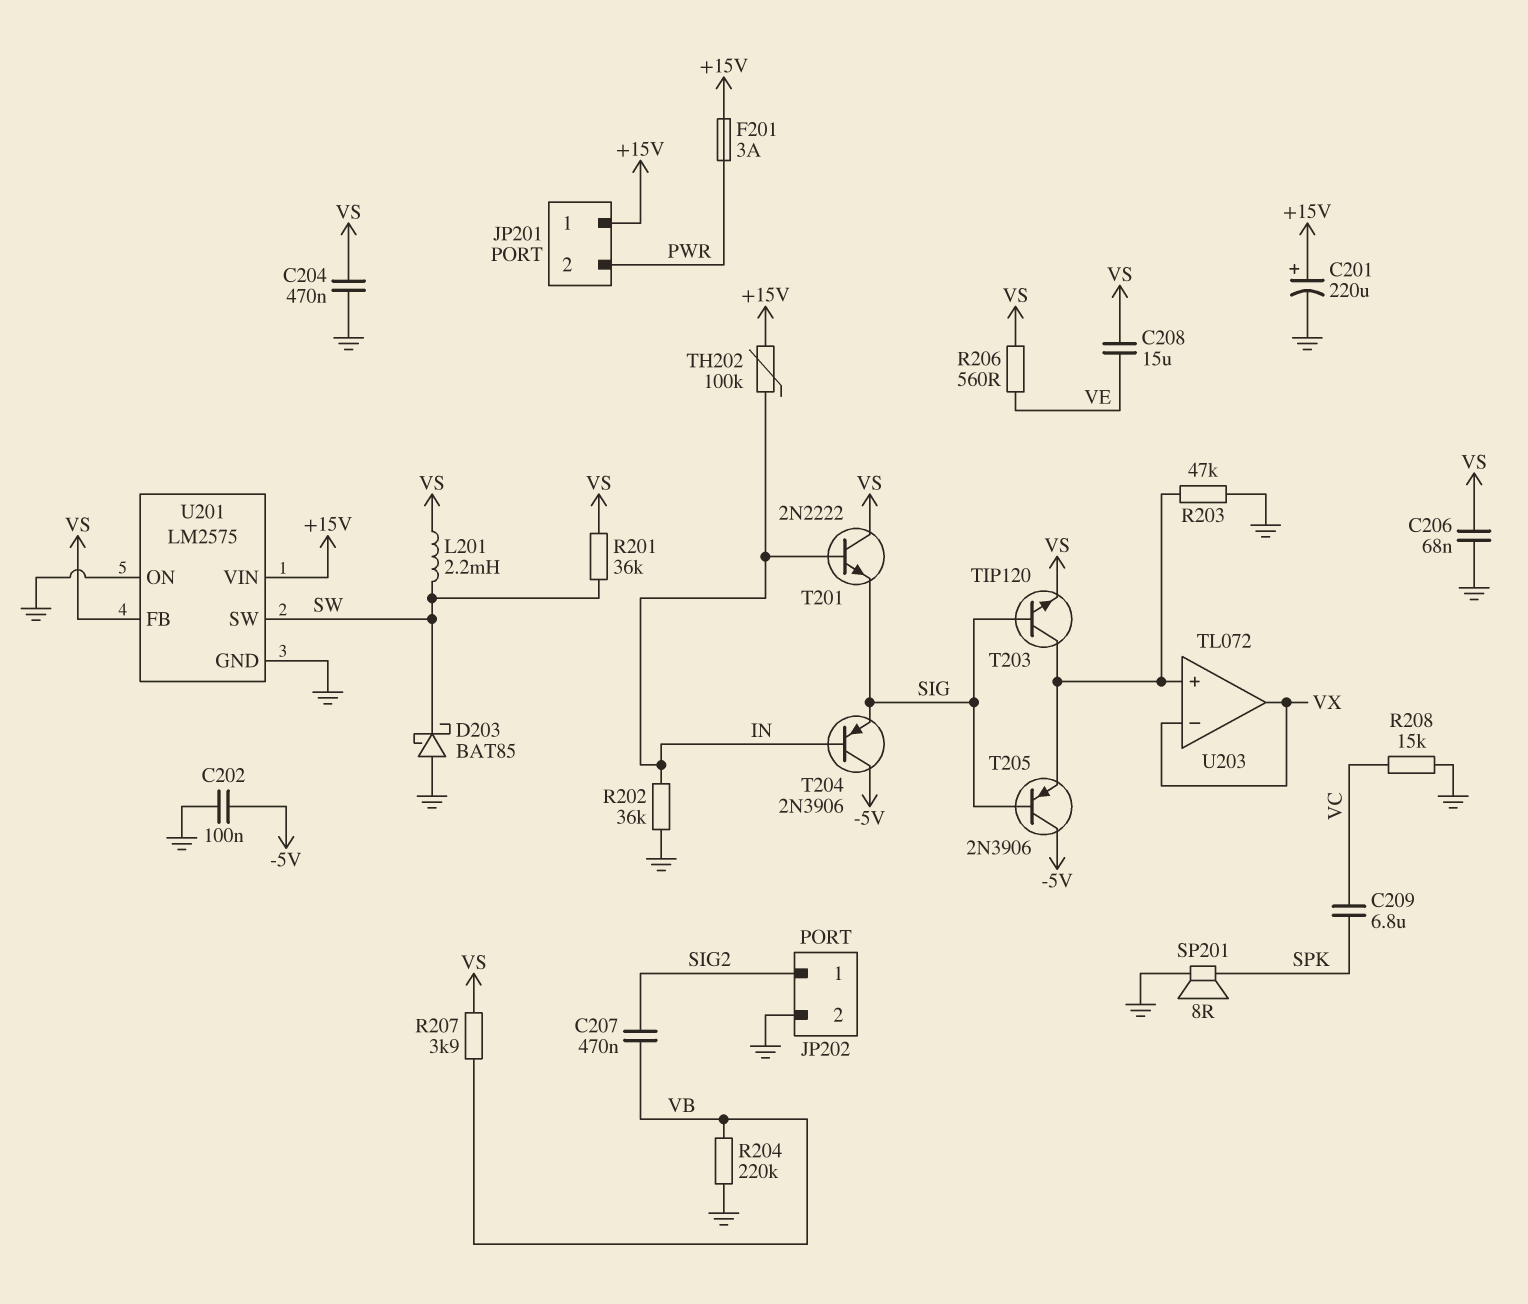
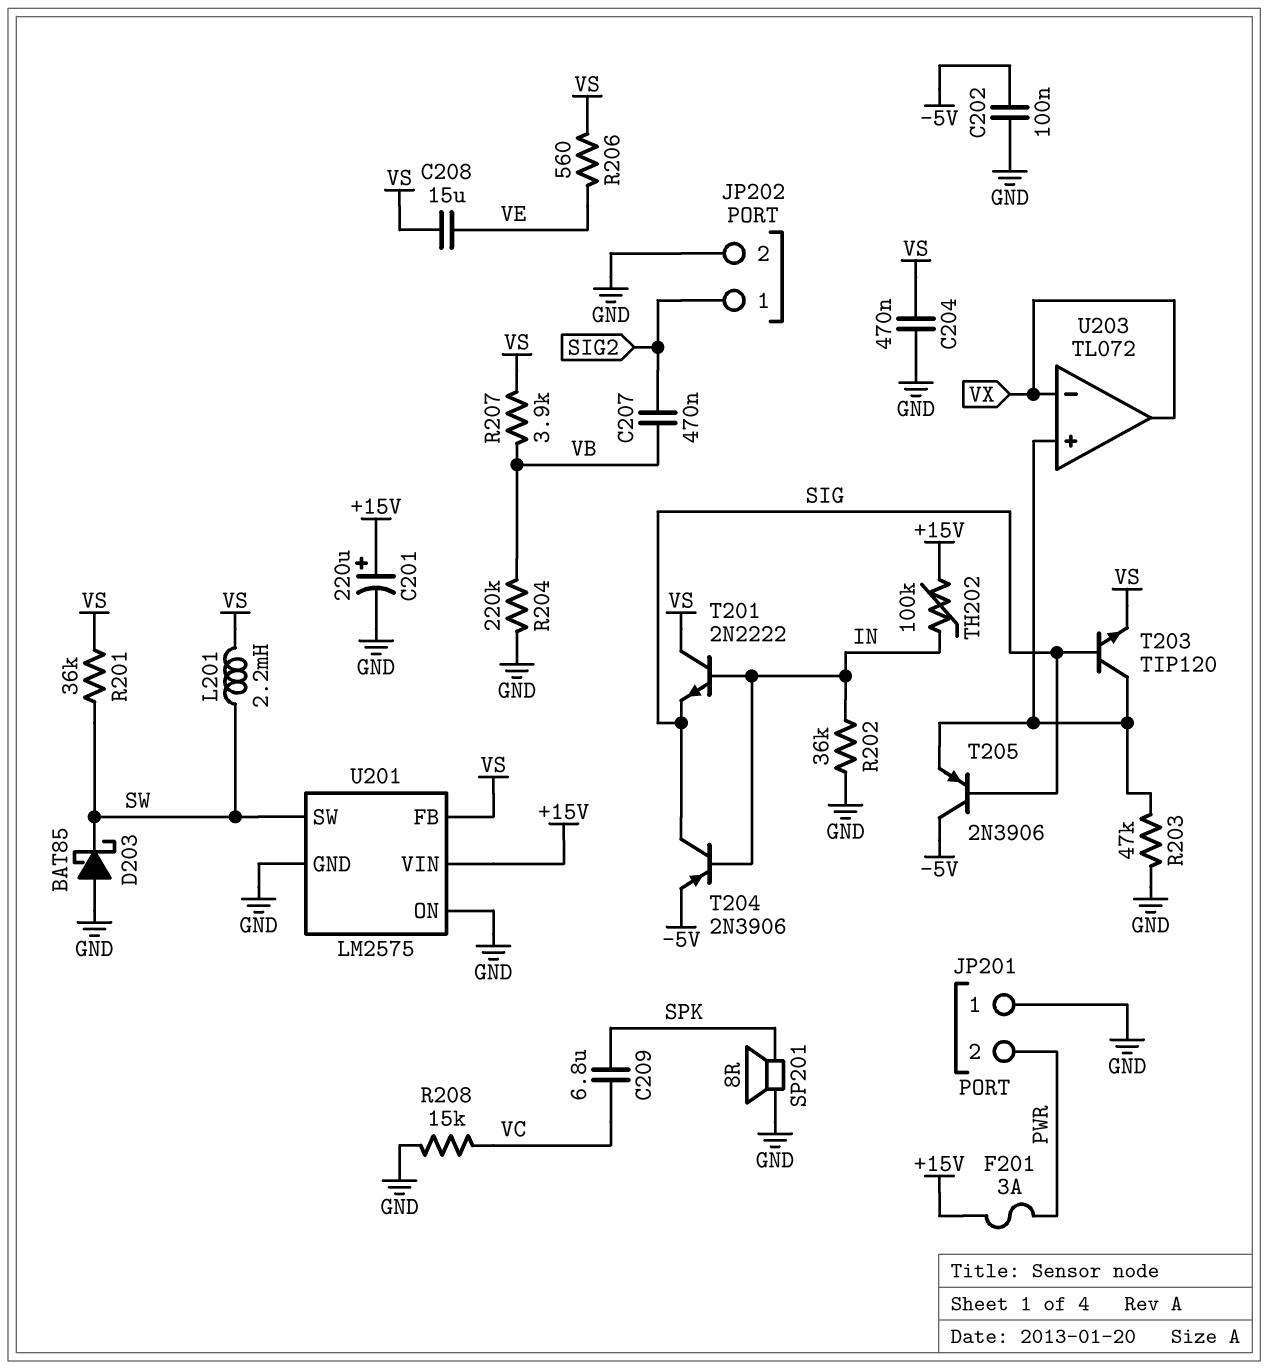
C206: 68nF (GND, VS) -> none
JP201 pin 1: +15V -> GND
T204: PNP 2N3906 (B IN, C -5V, E SIG) -> PNP 2N3906 (B IN, C SIG, E -5V)

